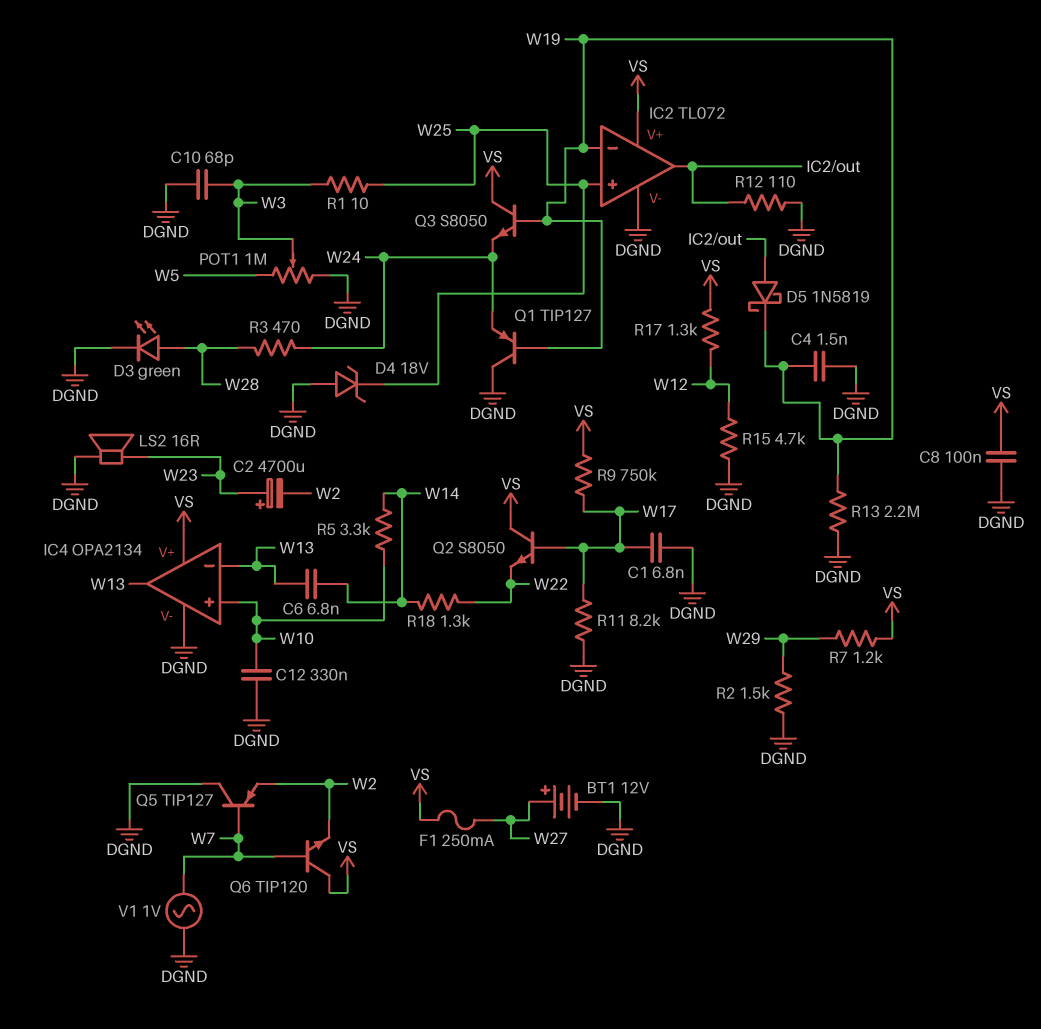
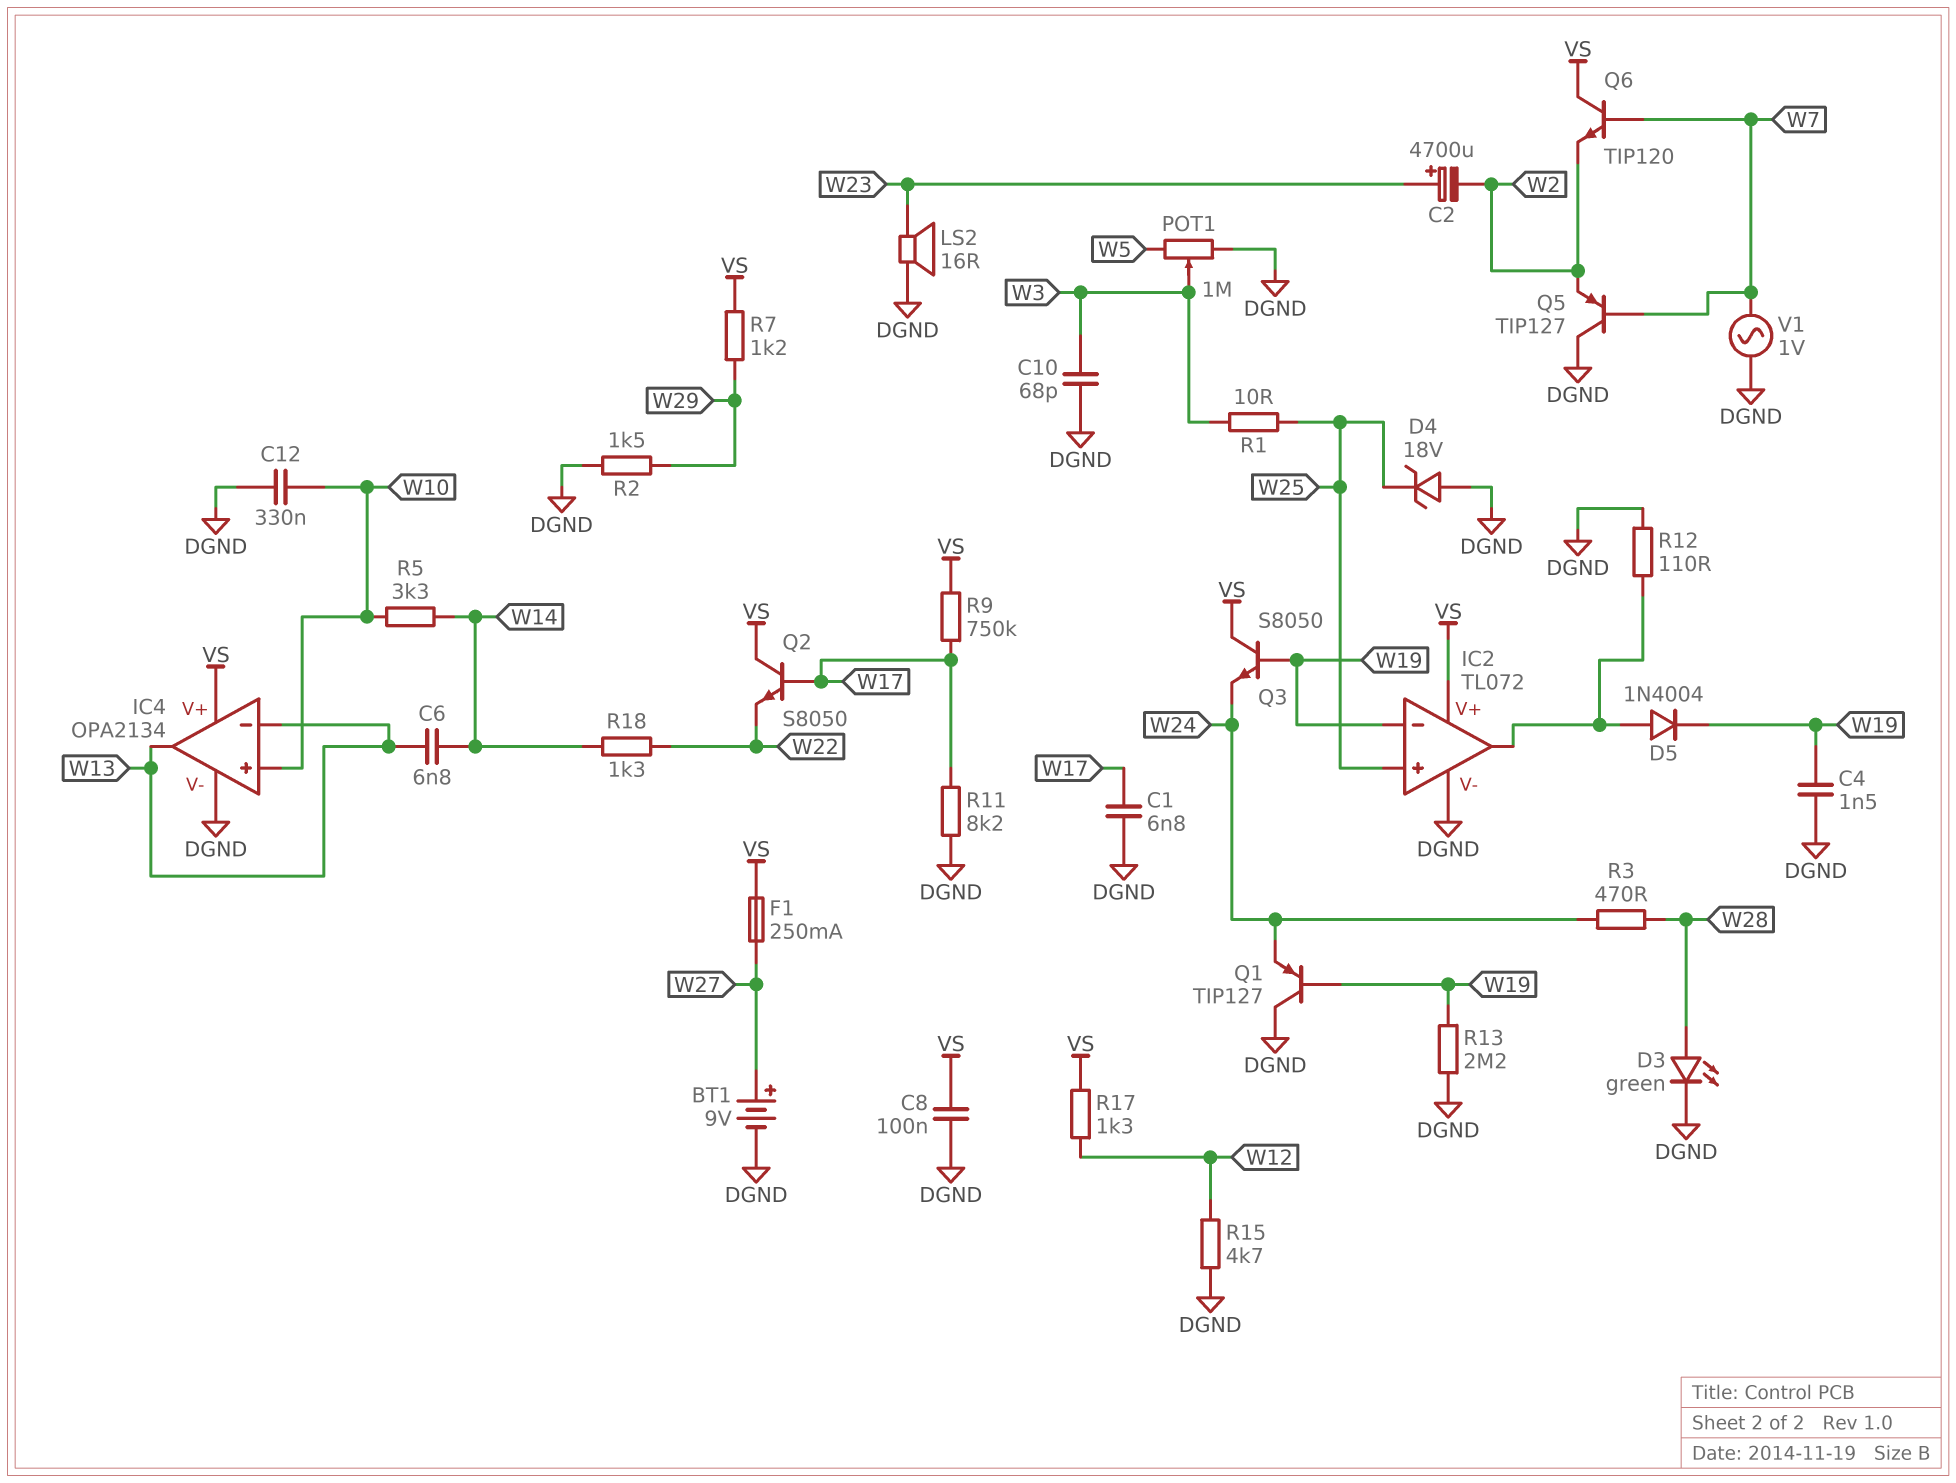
BT1: 12V (plus W27, minus DGND) -> 9V (plus W27, minus DGND)
D5: schottky 1N5819 (A IC2/out, K W19) -> diode 1N4004 (A IC2/out, K W19)

